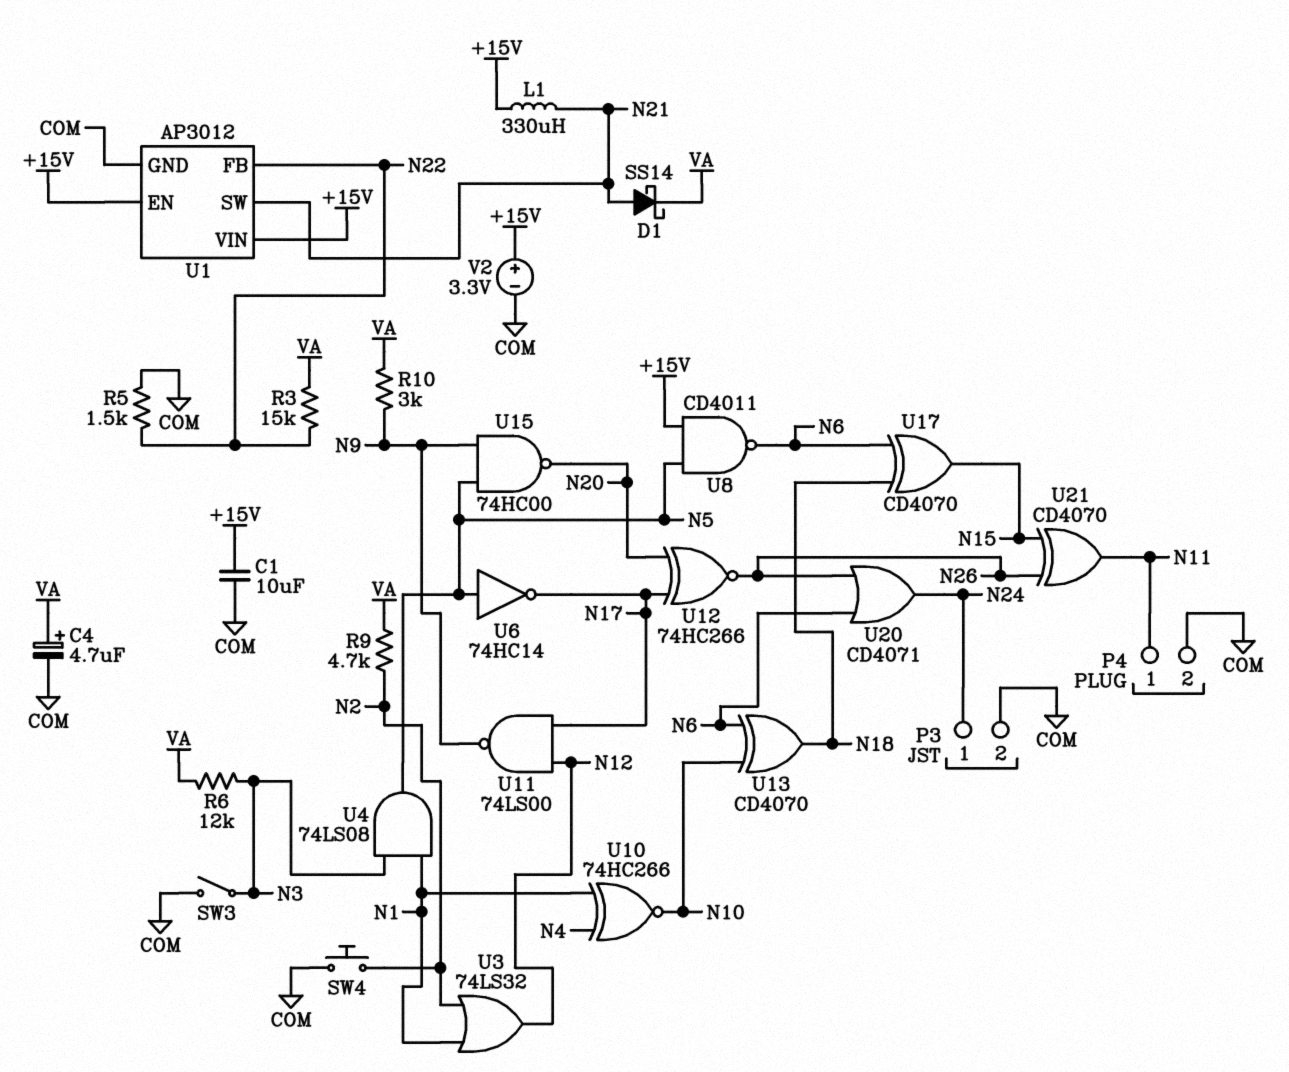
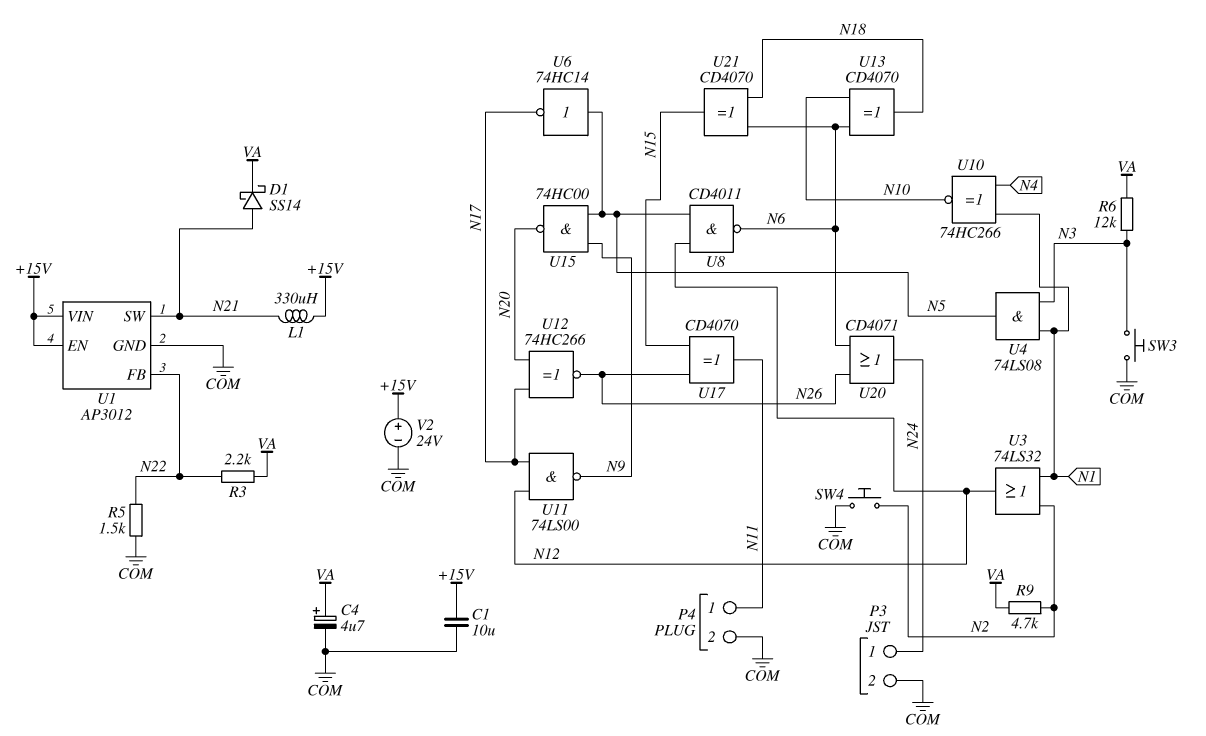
R3: 15k (N22, VA) -> 2.2k (N22, VA)
R10: 3k (N9, VA) -> none
SW3: switch (COM, N3) -> button (COM, N3)
U8: NAND CD4011 (in +15V, in N5, out N6) -> NAND CD4011 (in N5, in N12, out N6)
U17: XOR CD4070 (in N6, in N18, out N15) -> XOR CD4070 (in N15, in N26, out N11)
U21: XOR CD4070 (in N15, in N26, out N11) -> XOR CD4070 (in N6, in N18, out N15)
V2: 3.3V (plus +15V, minus COM) -> 24V (plus +15V, minus COM)

